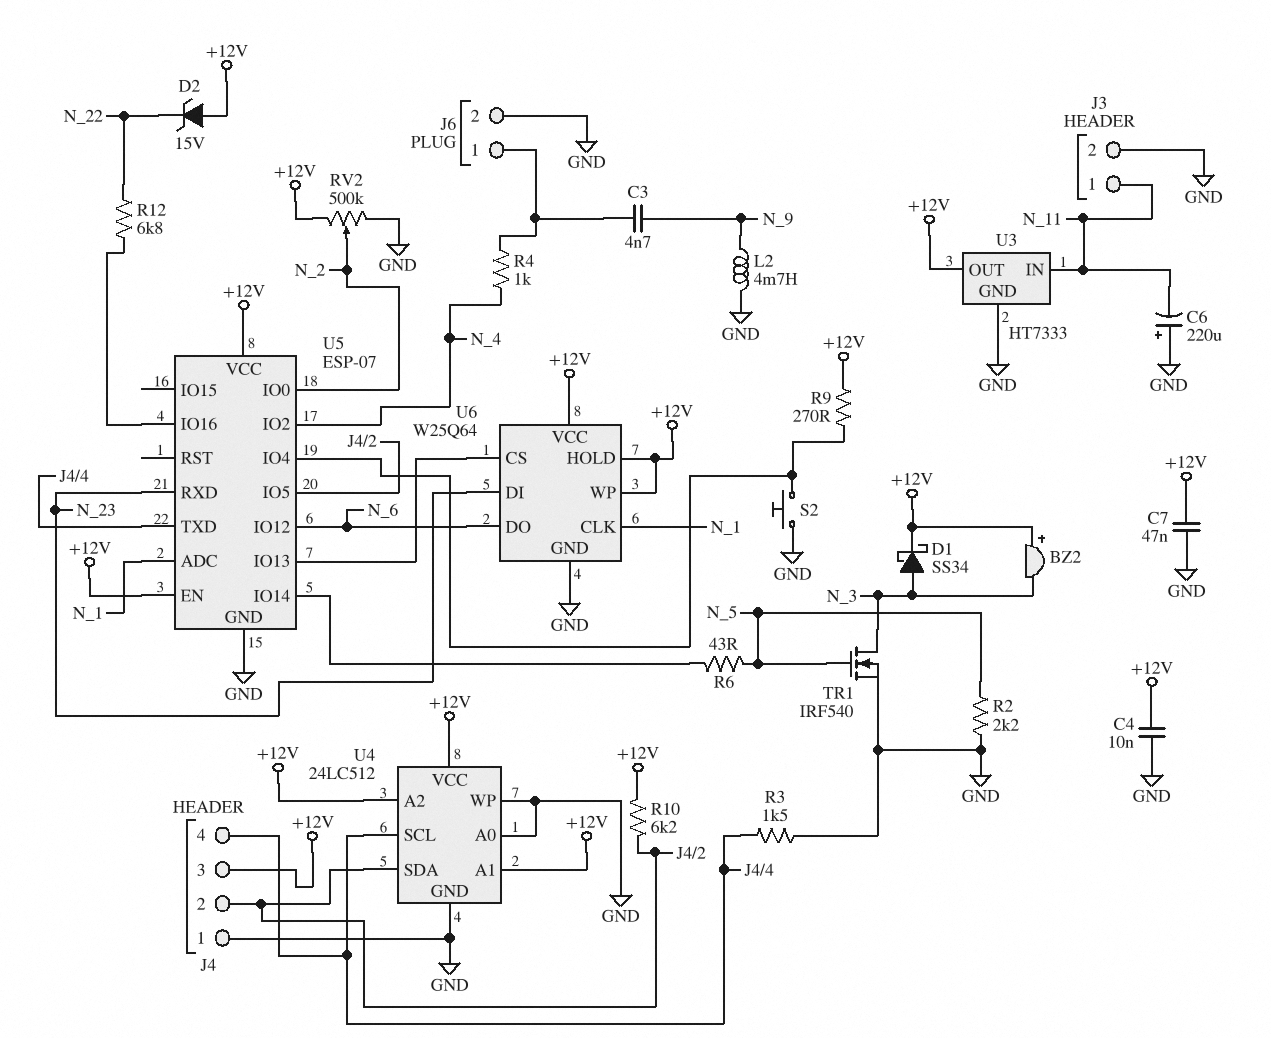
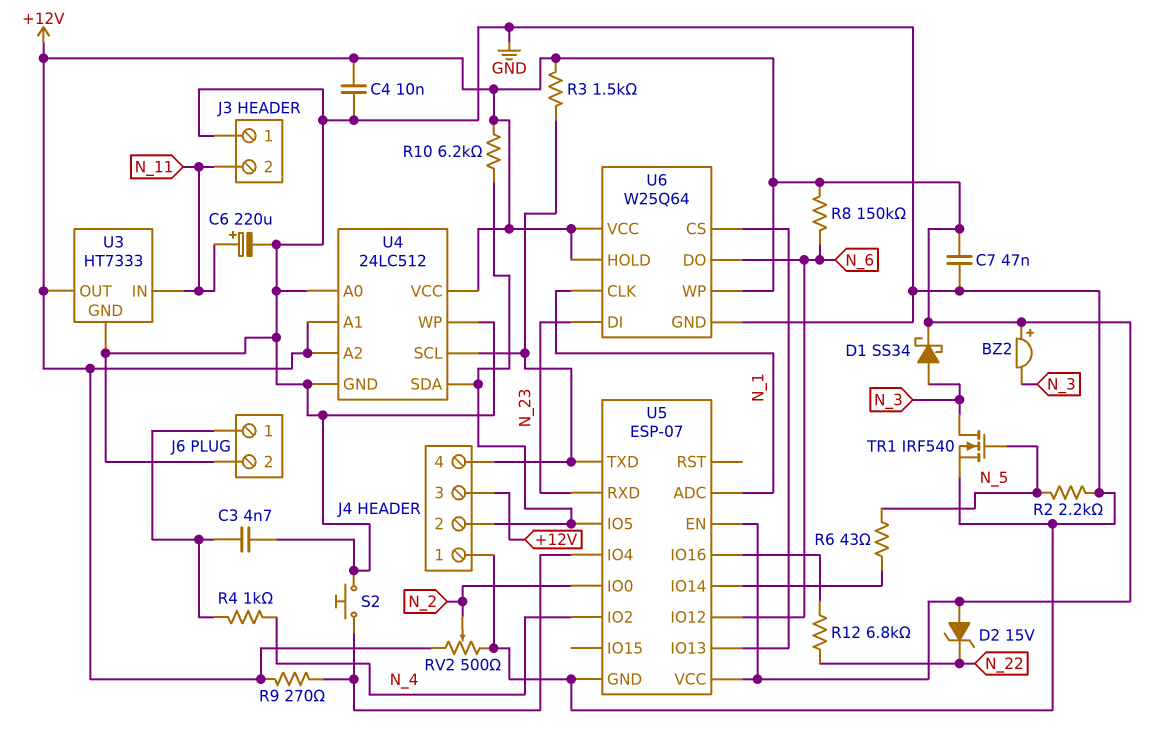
C3: 4.7nF (J6/1, N_9) -> 4.7nF (GND, J6/1)
C6: 220uF (plus GND, minus N_11) -> 220uF (plus N_11, minus GND)
J3 pin 1: N_11 -> GND
J3 pin 2: GND -> N_11
L2: 4.7mH (GND, N_9) -> none
R3: 1.5k (GND, J4/4) -> 1.5k (+12V, J4/4)
R8: none -> 150k (+12V, N_6)
RV2: 500k (+12V, GND, wiper N_2) -> 500 (+12V, GND, wiper N_2)

